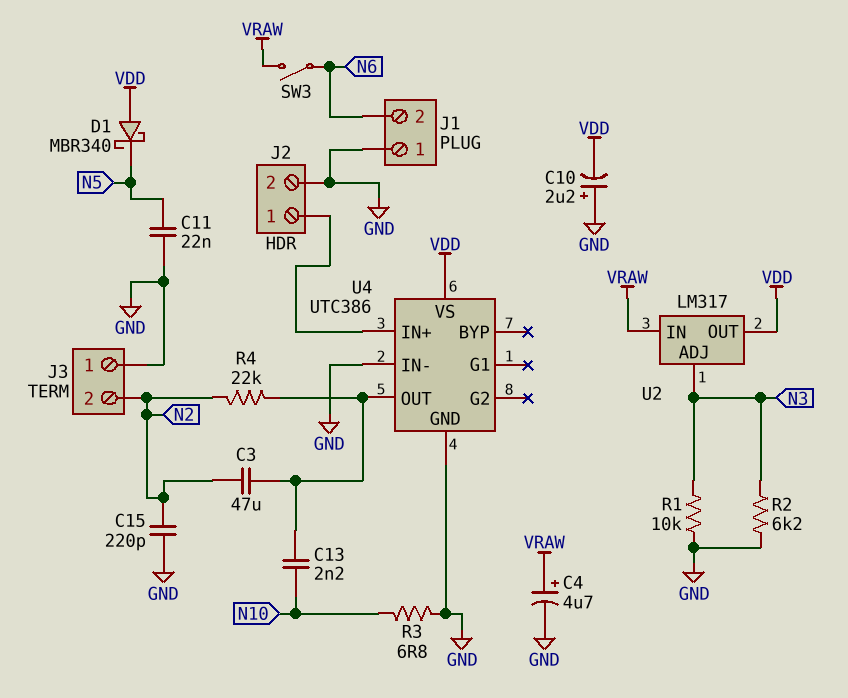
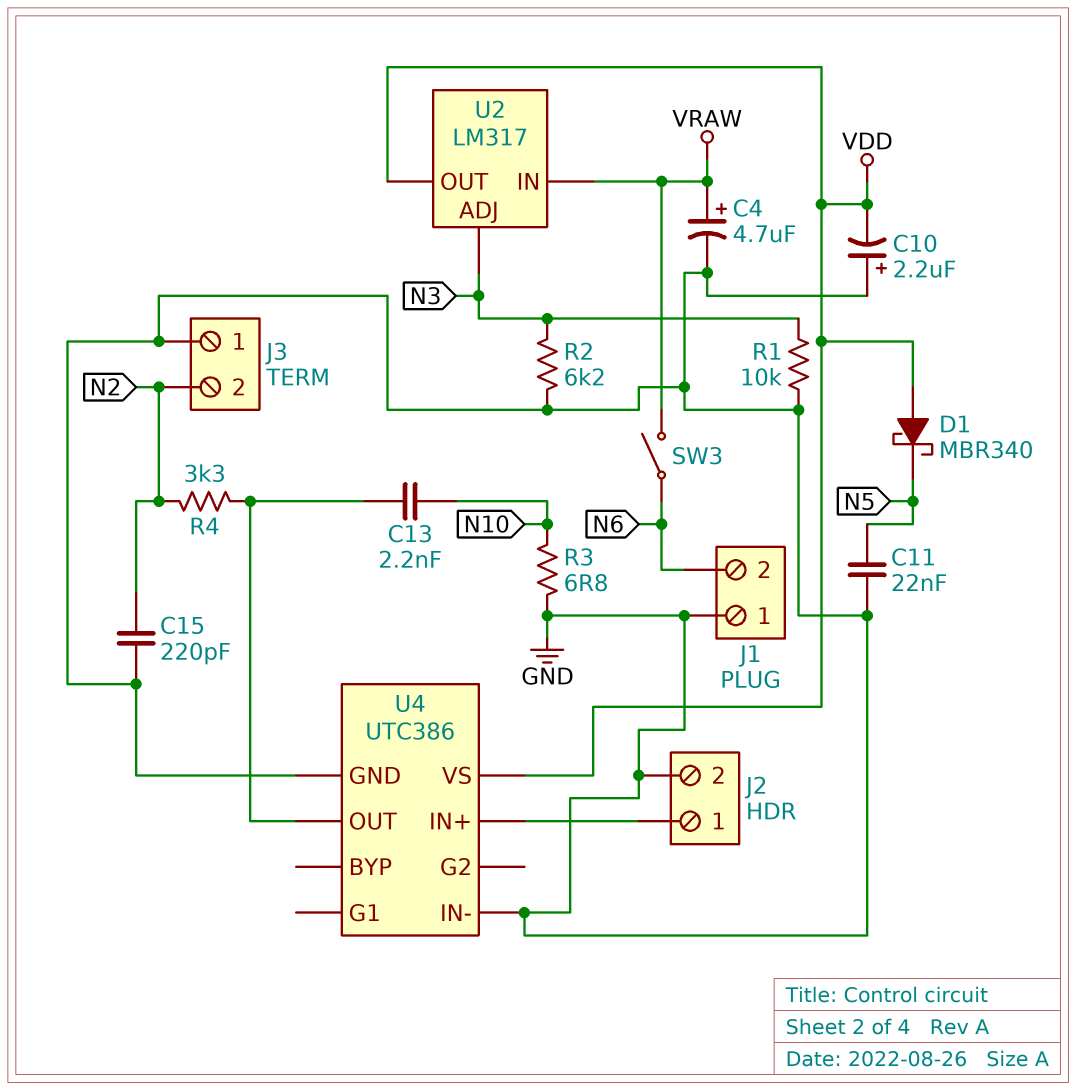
C3: 47uF (N2, U4/OUT) -> none
R4: 22k (N2, U4/OUT) -> 3.3k (N2, U4/OUT)

